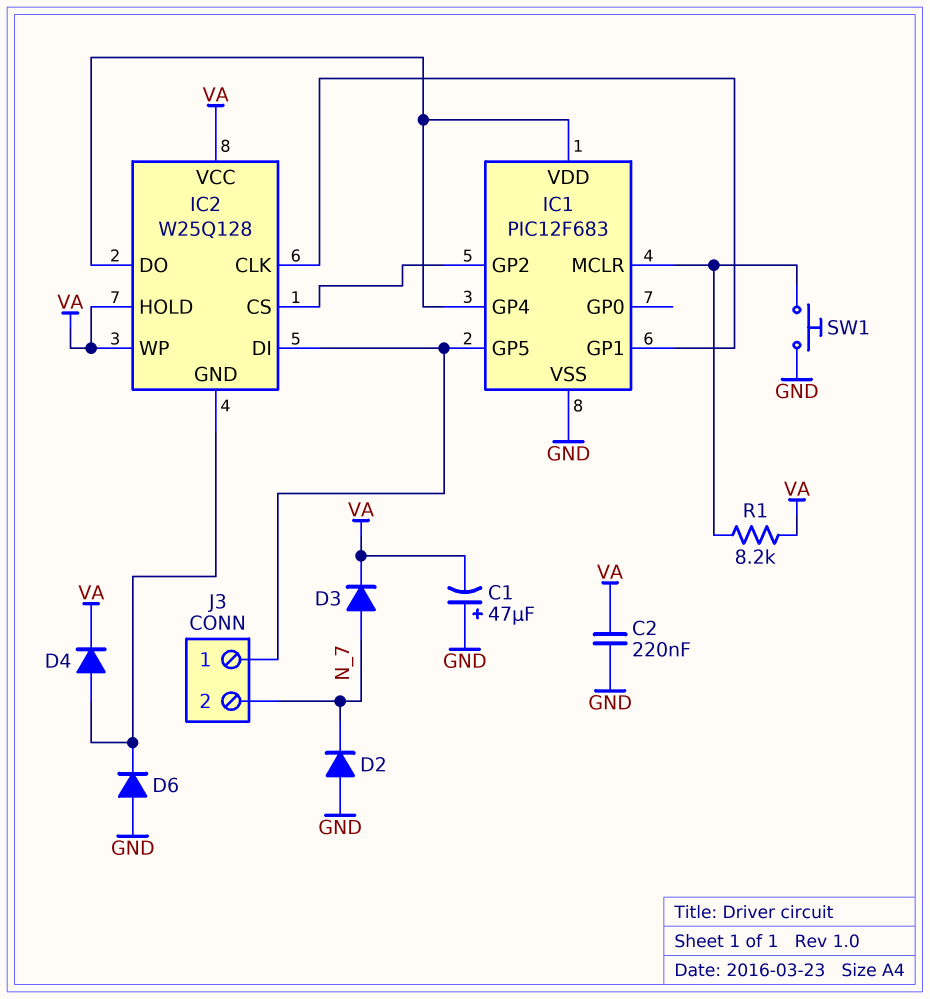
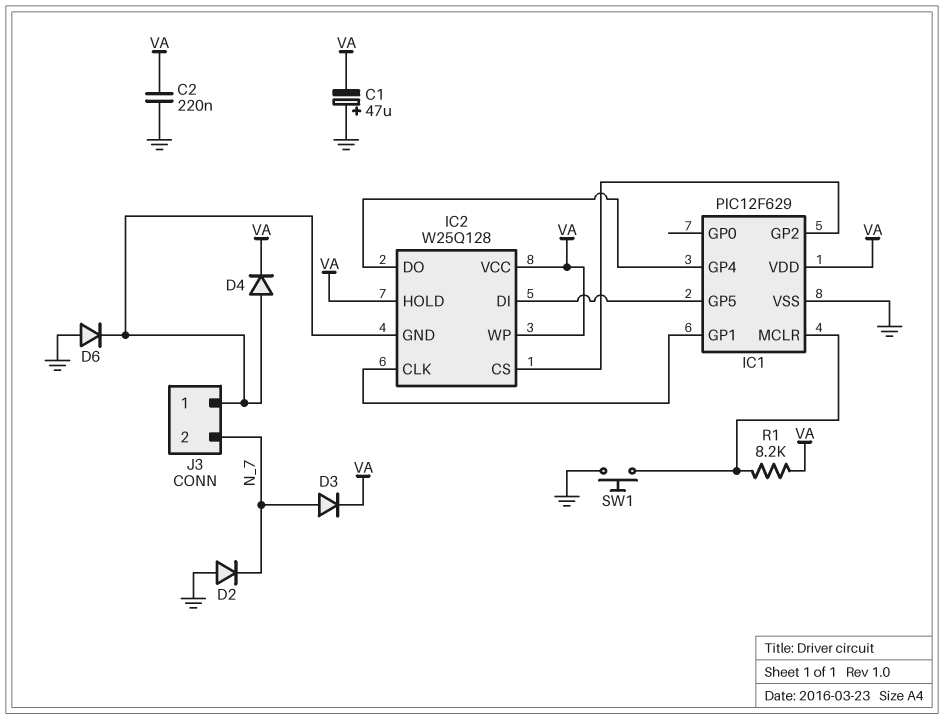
IC1: PIC12F683 -> PIC12F629
IC1 pin VDD: IC1/GP4 -> VA
J3 pin 1: IC1/GP5 -> IC2/GND

